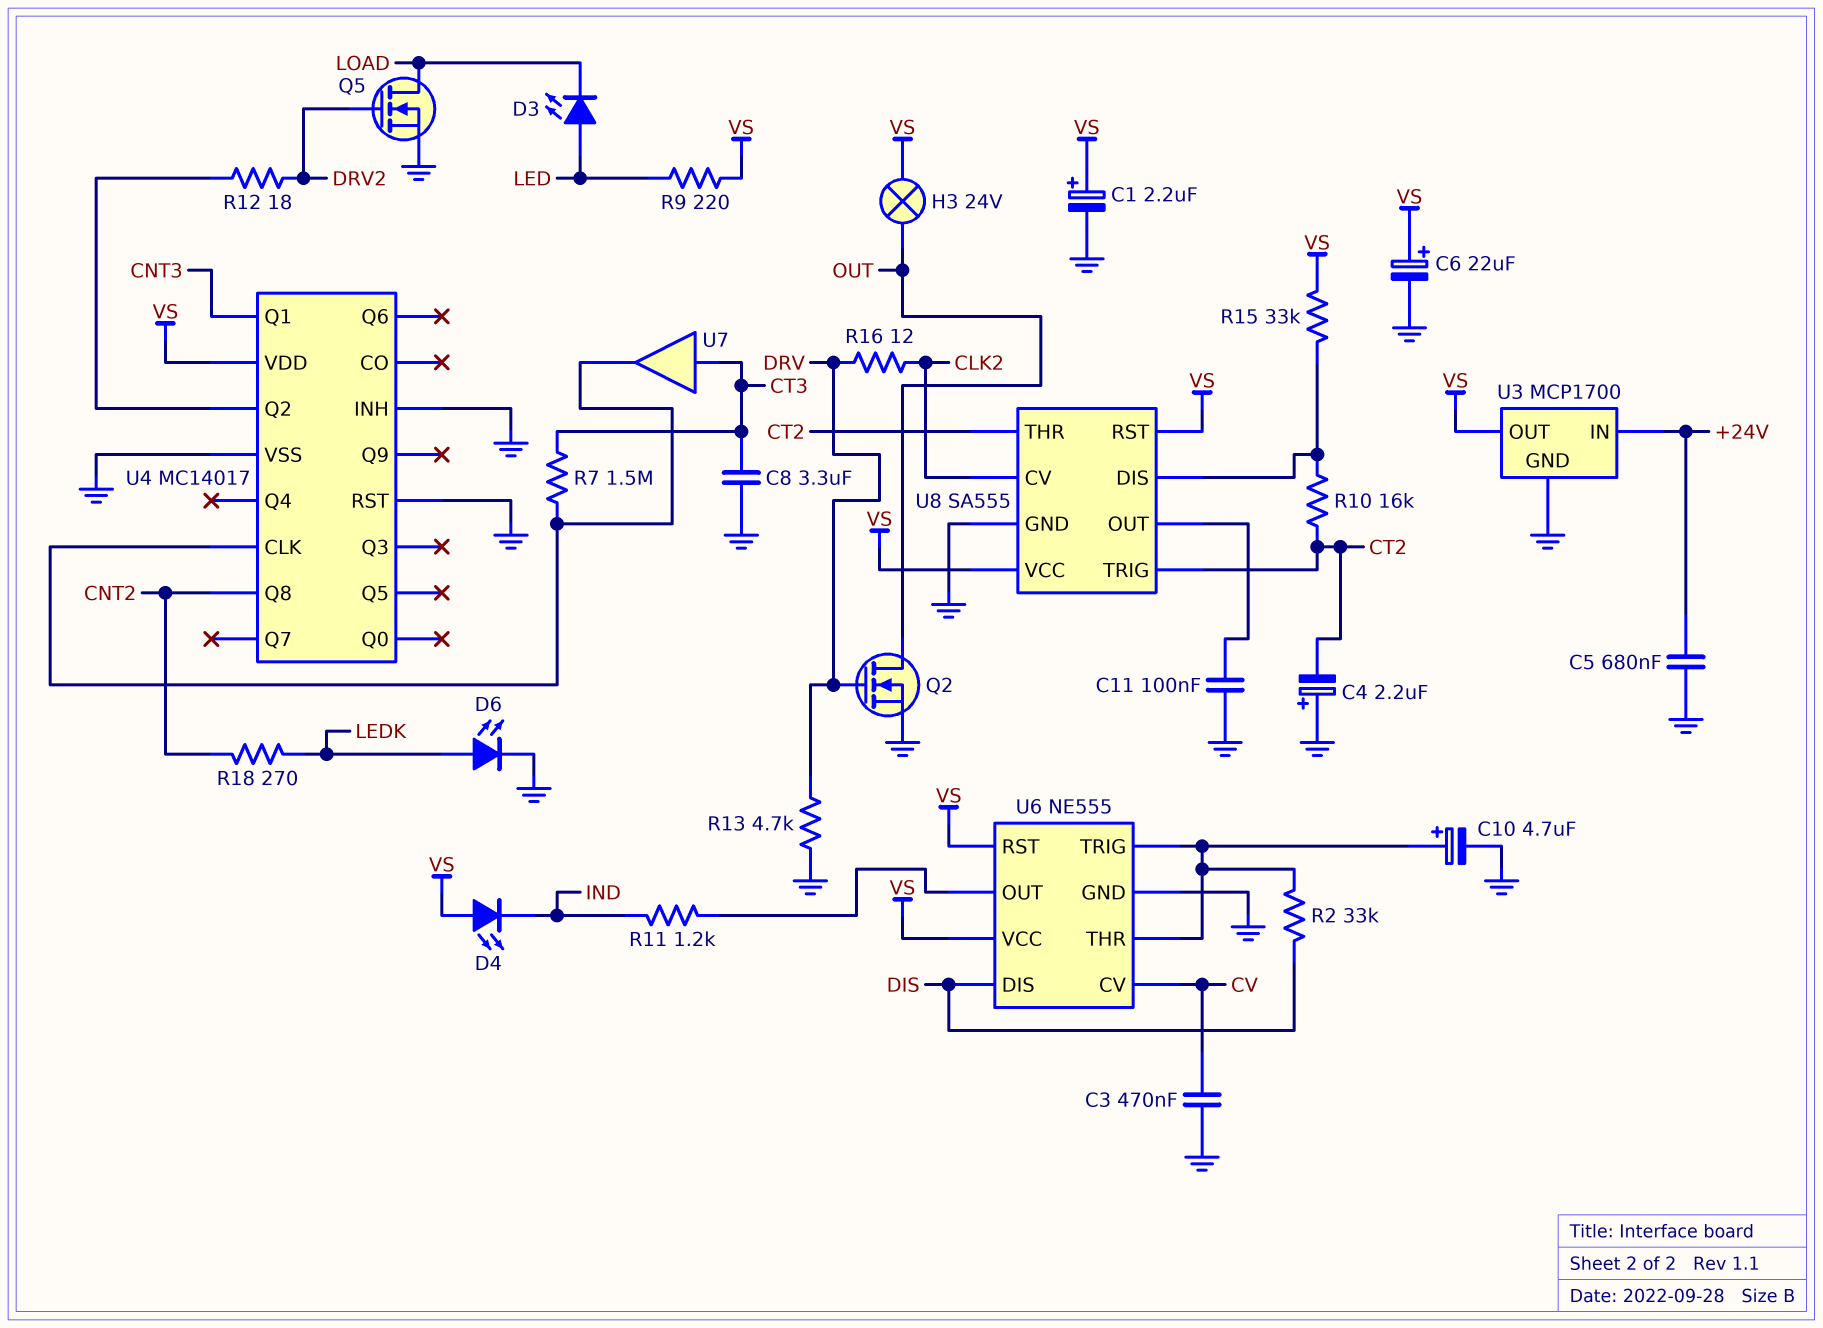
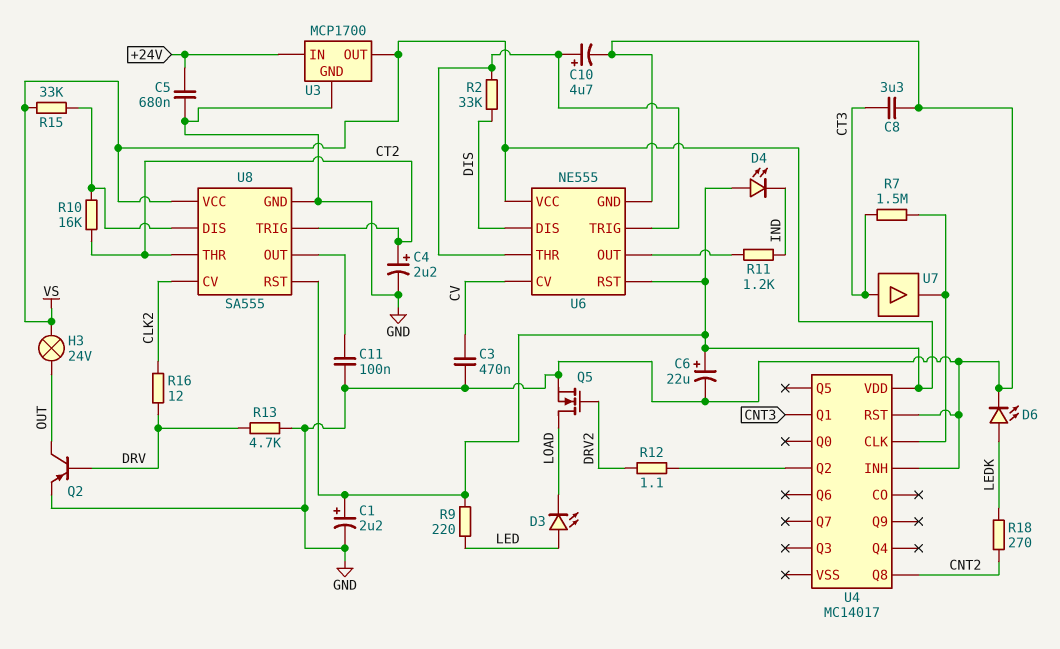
C4: 2.2uF (plus GND, minus CT2) -> 2.2uF (plus CT2, minus GND)
Q2: NMOS (G DRV, D OUT, S GND) -> PNP (B DRV, C OUT, E GND)
R12: 18 (DRV2, U4/Q2) -> 1.1 (DRV2, U4/Q2)
U4 pin VSS: GND -> none

